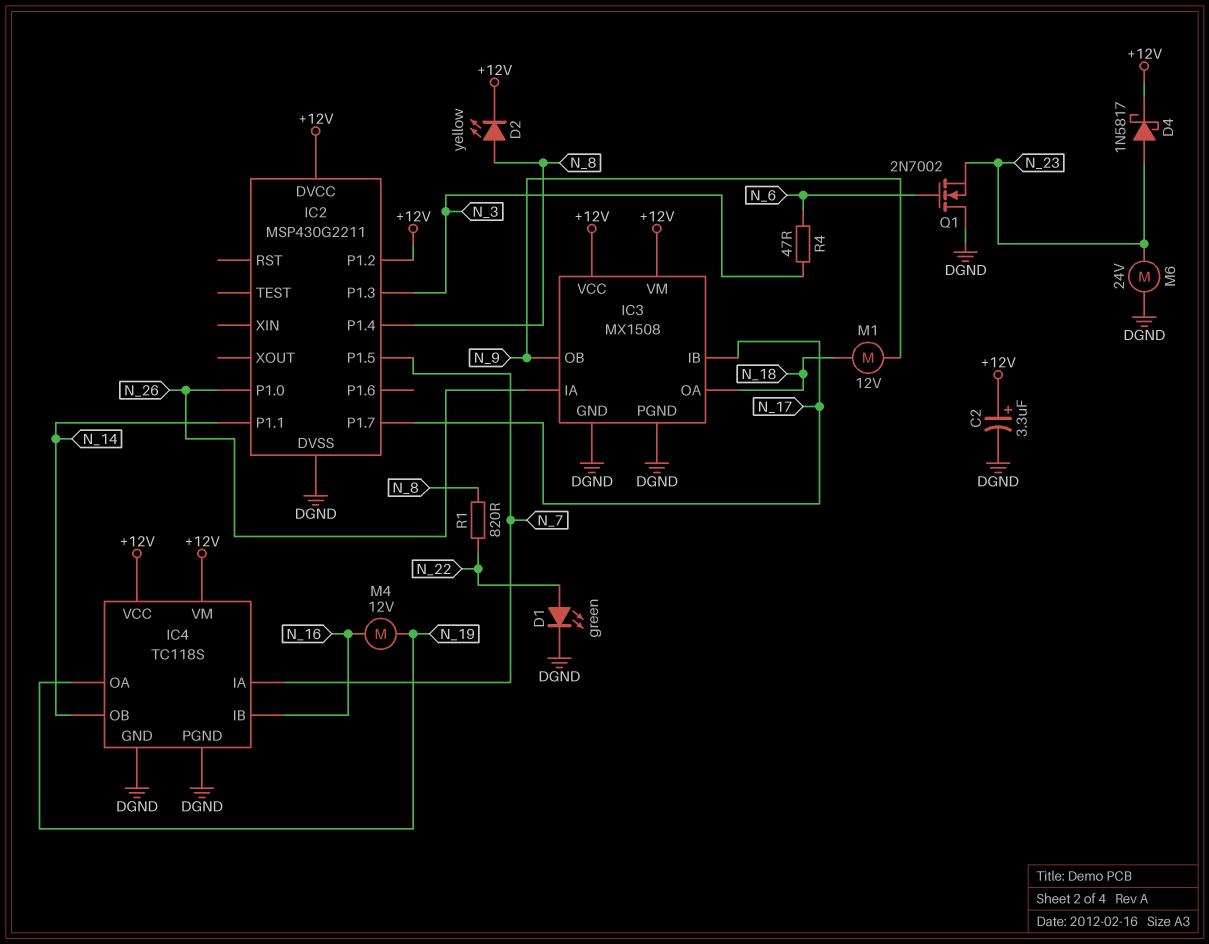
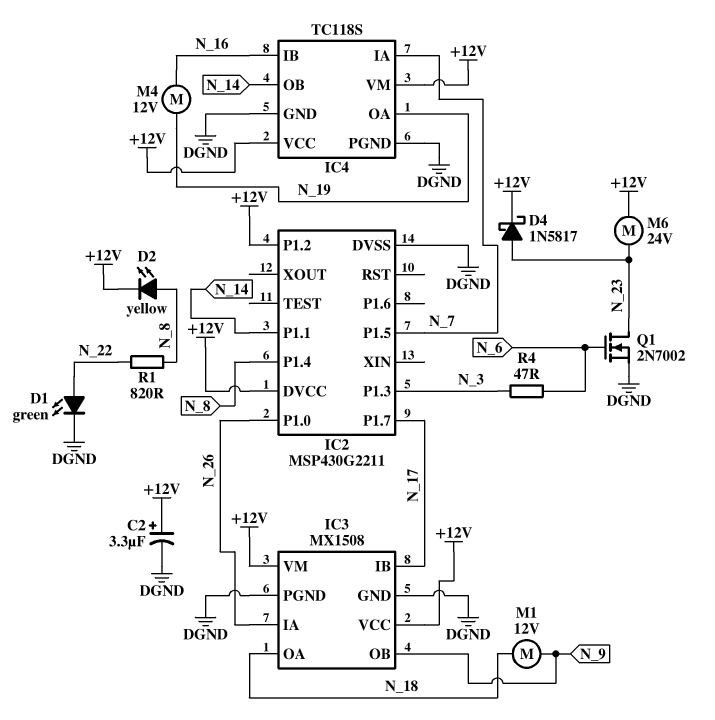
M6: motor 24V (DGND, N_23) -> motor 24V (+12V, N_23)
Q1: NMOS 2N7002 (G N_6, D DGND, S N_23) -> NMOS 2N7002 (G N_6, D N_23, S DGND)

